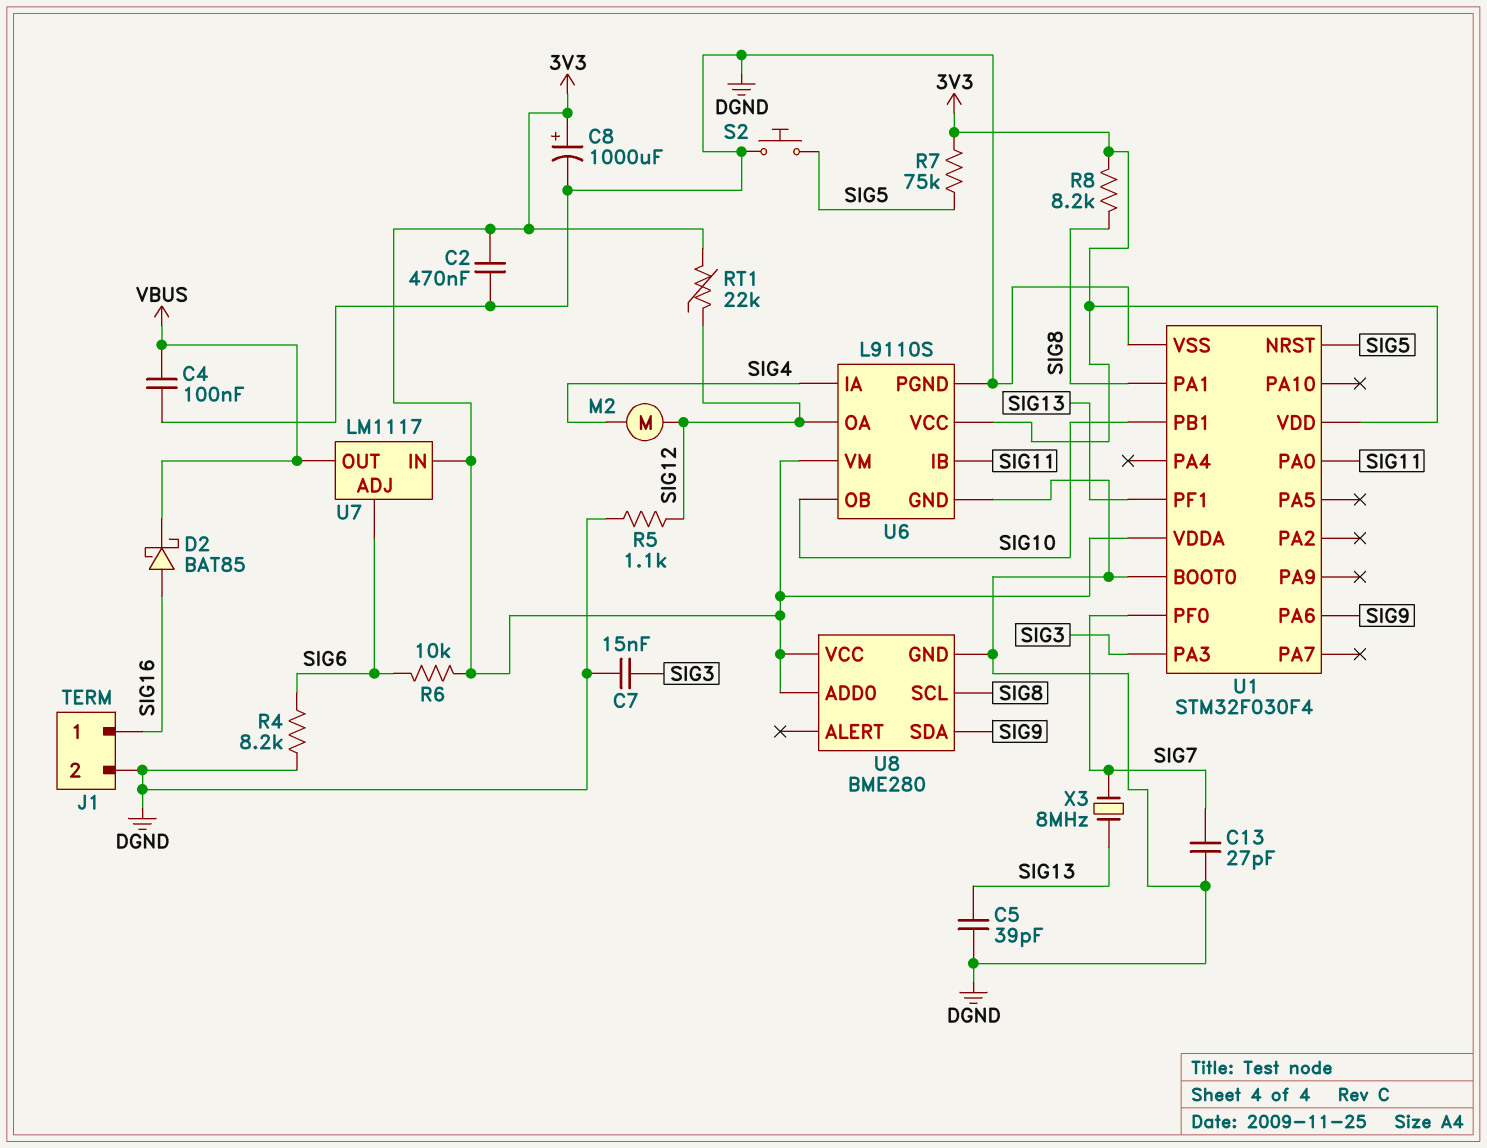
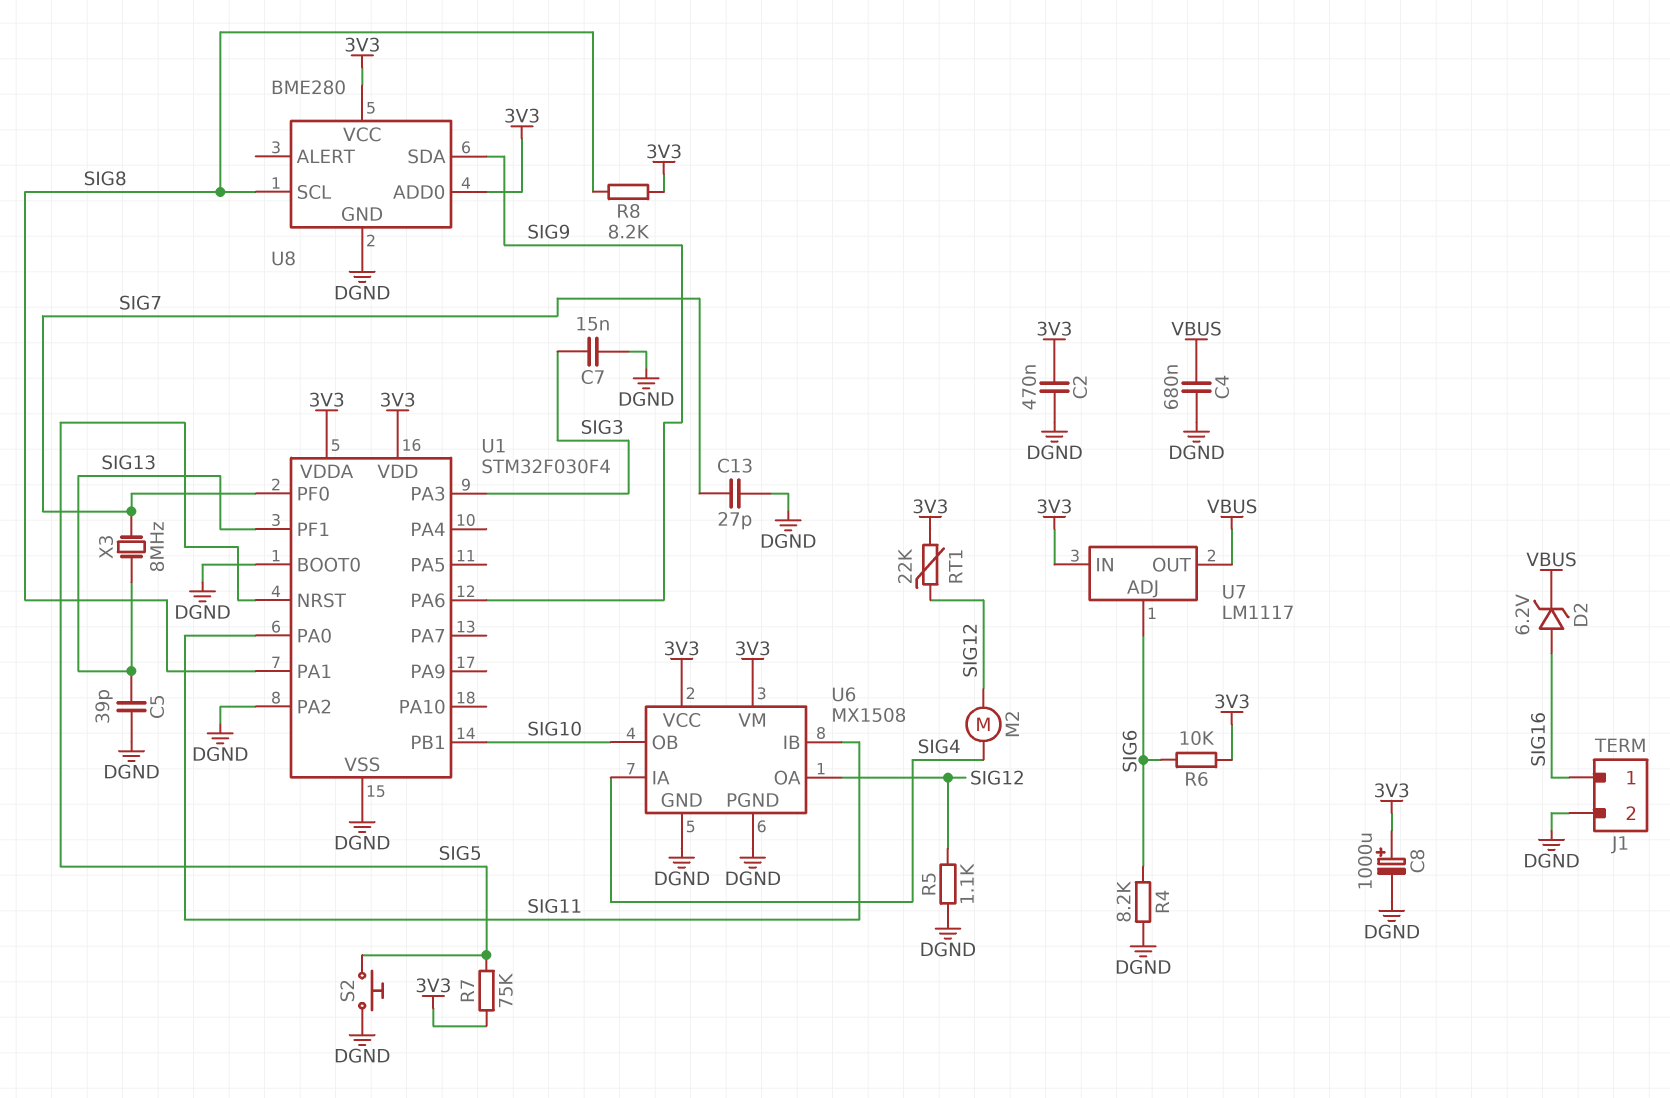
C4: 100nF (DGND, VBUS) -> 680nF (DGND, VBUS)
D2: schottky BAT85 (A SIG16, K VBUS) -> zener 6.2V (A SIG16, K VBUS)
U1 pin PA2: none -> DGND
U6: L9110S -> MX1508

